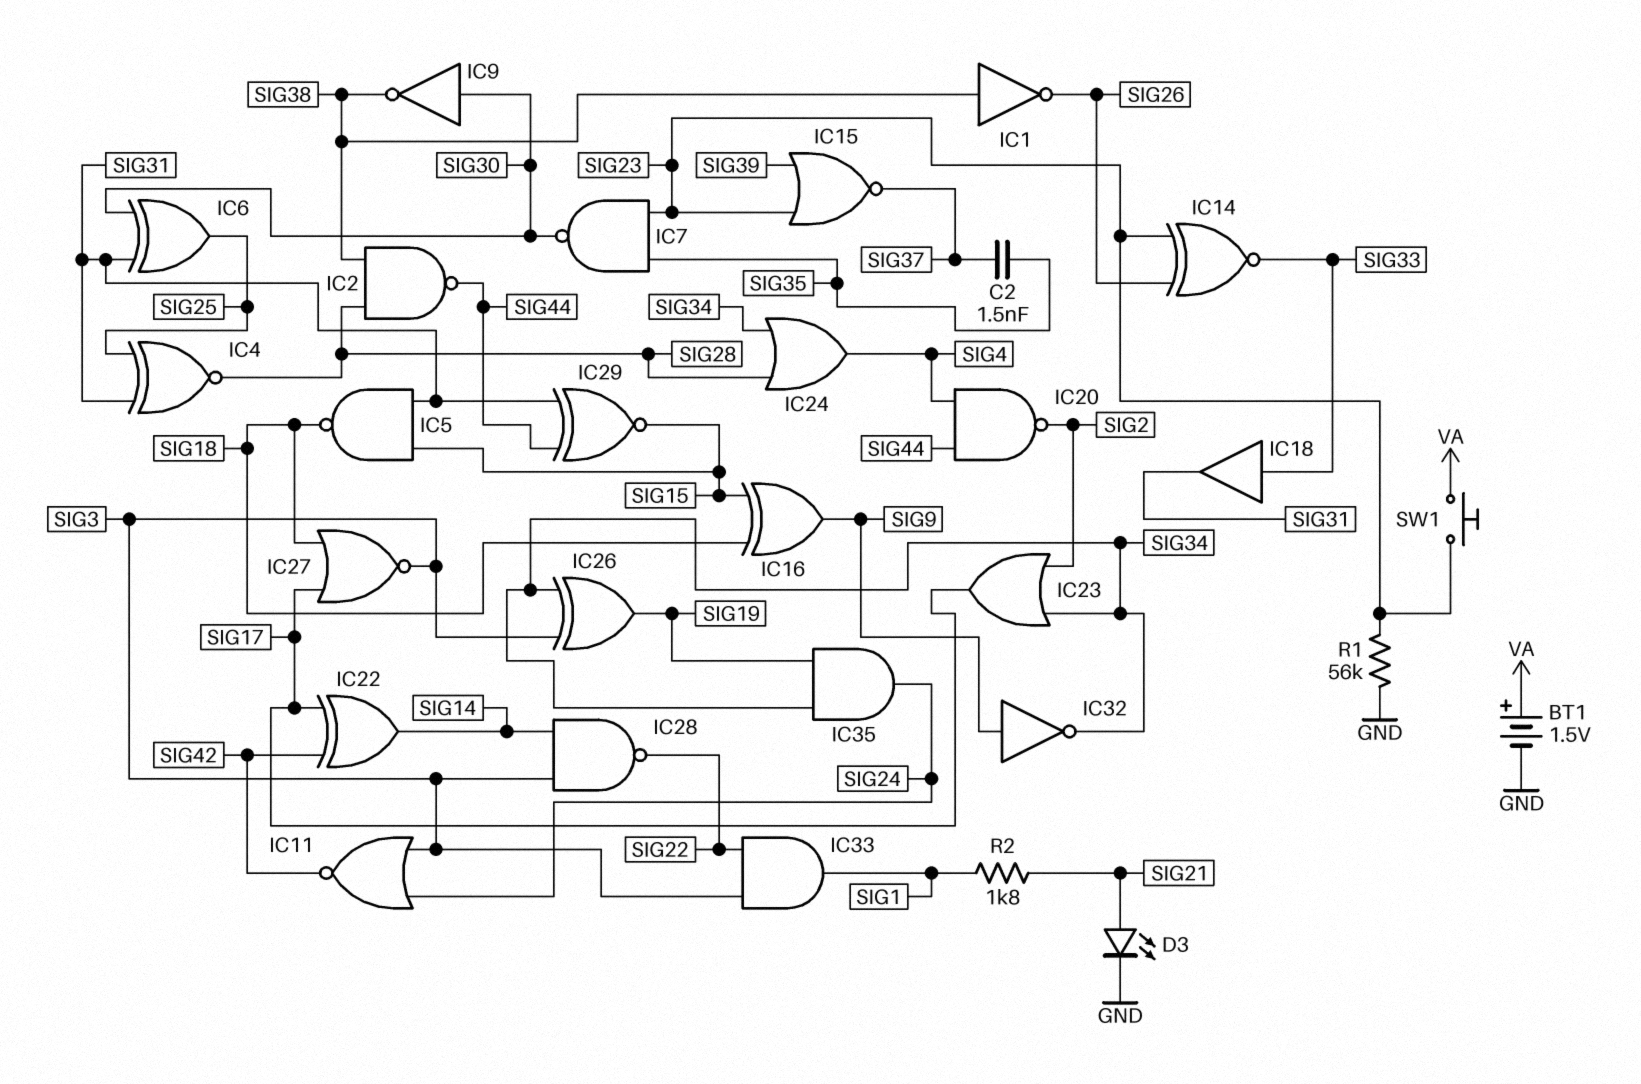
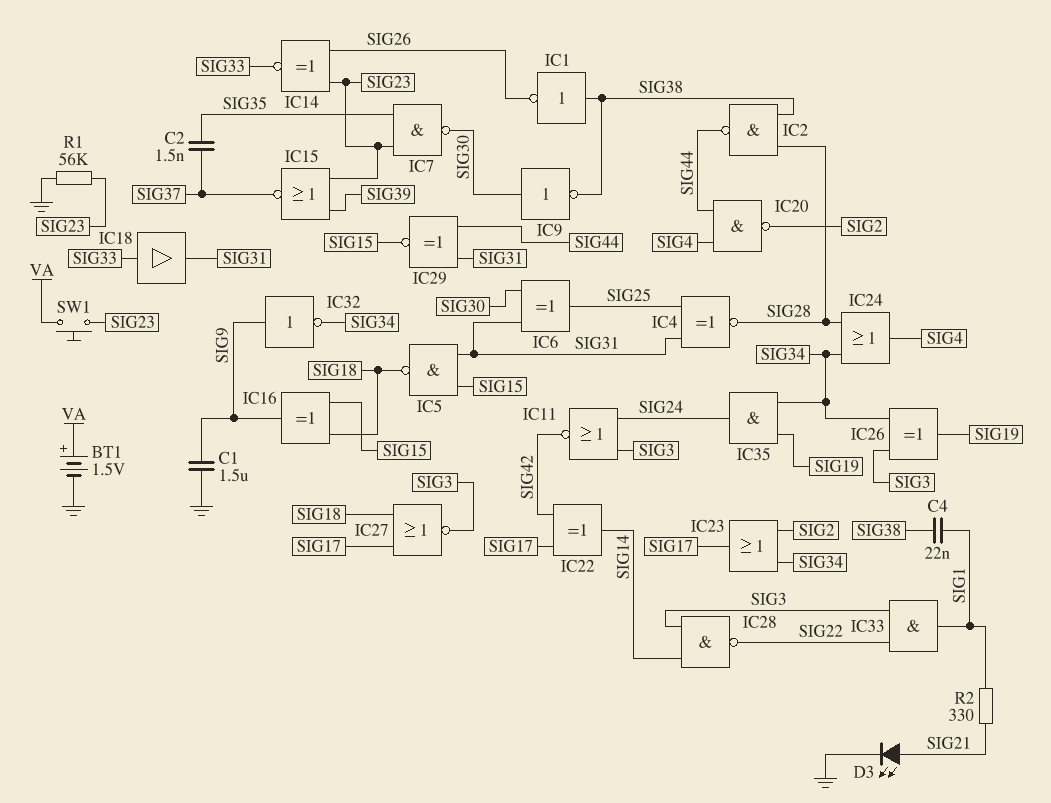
C1: none -> 1.5uF (GND, SIG9)
C4: none -> 22nF (SIG1, SIG38)
R2: 1.8k (SIG1, SIG21) -> 330 (SIG1, SIG21)

